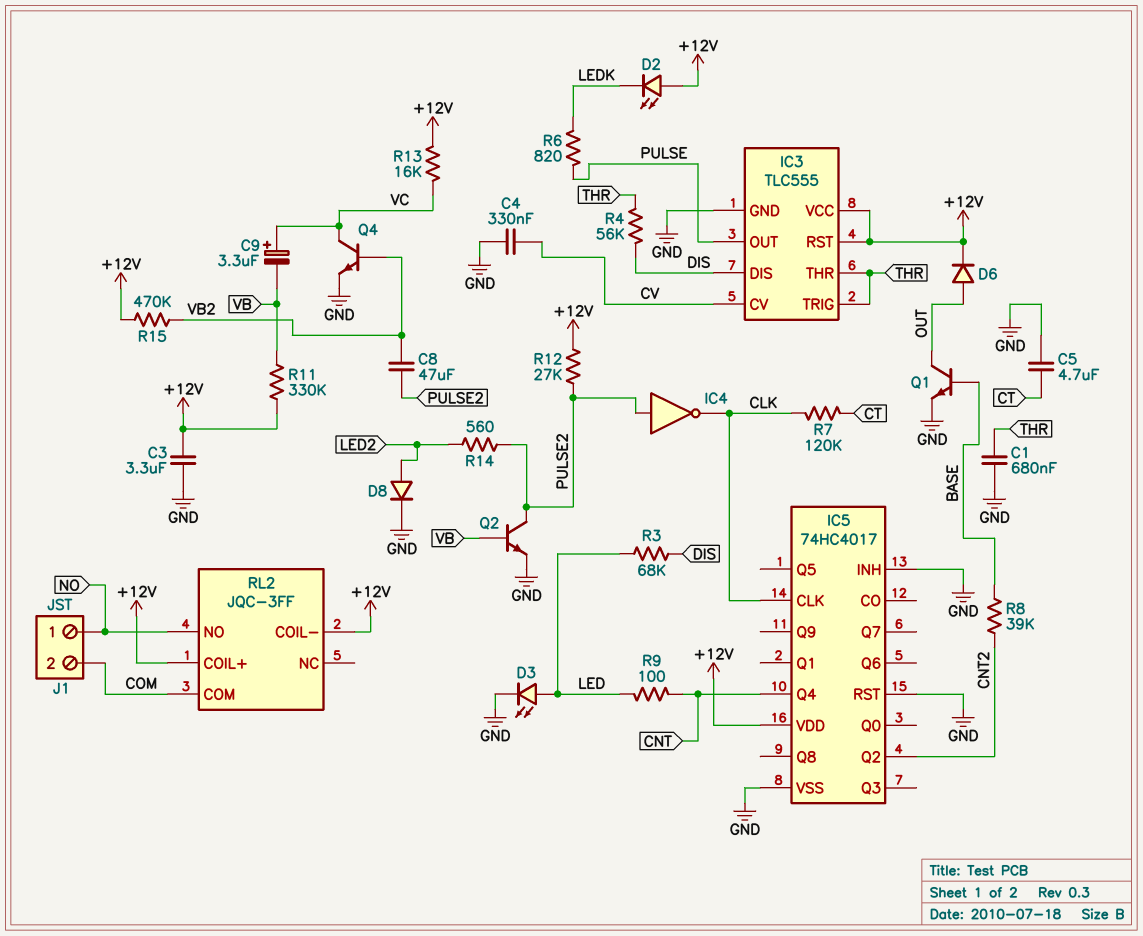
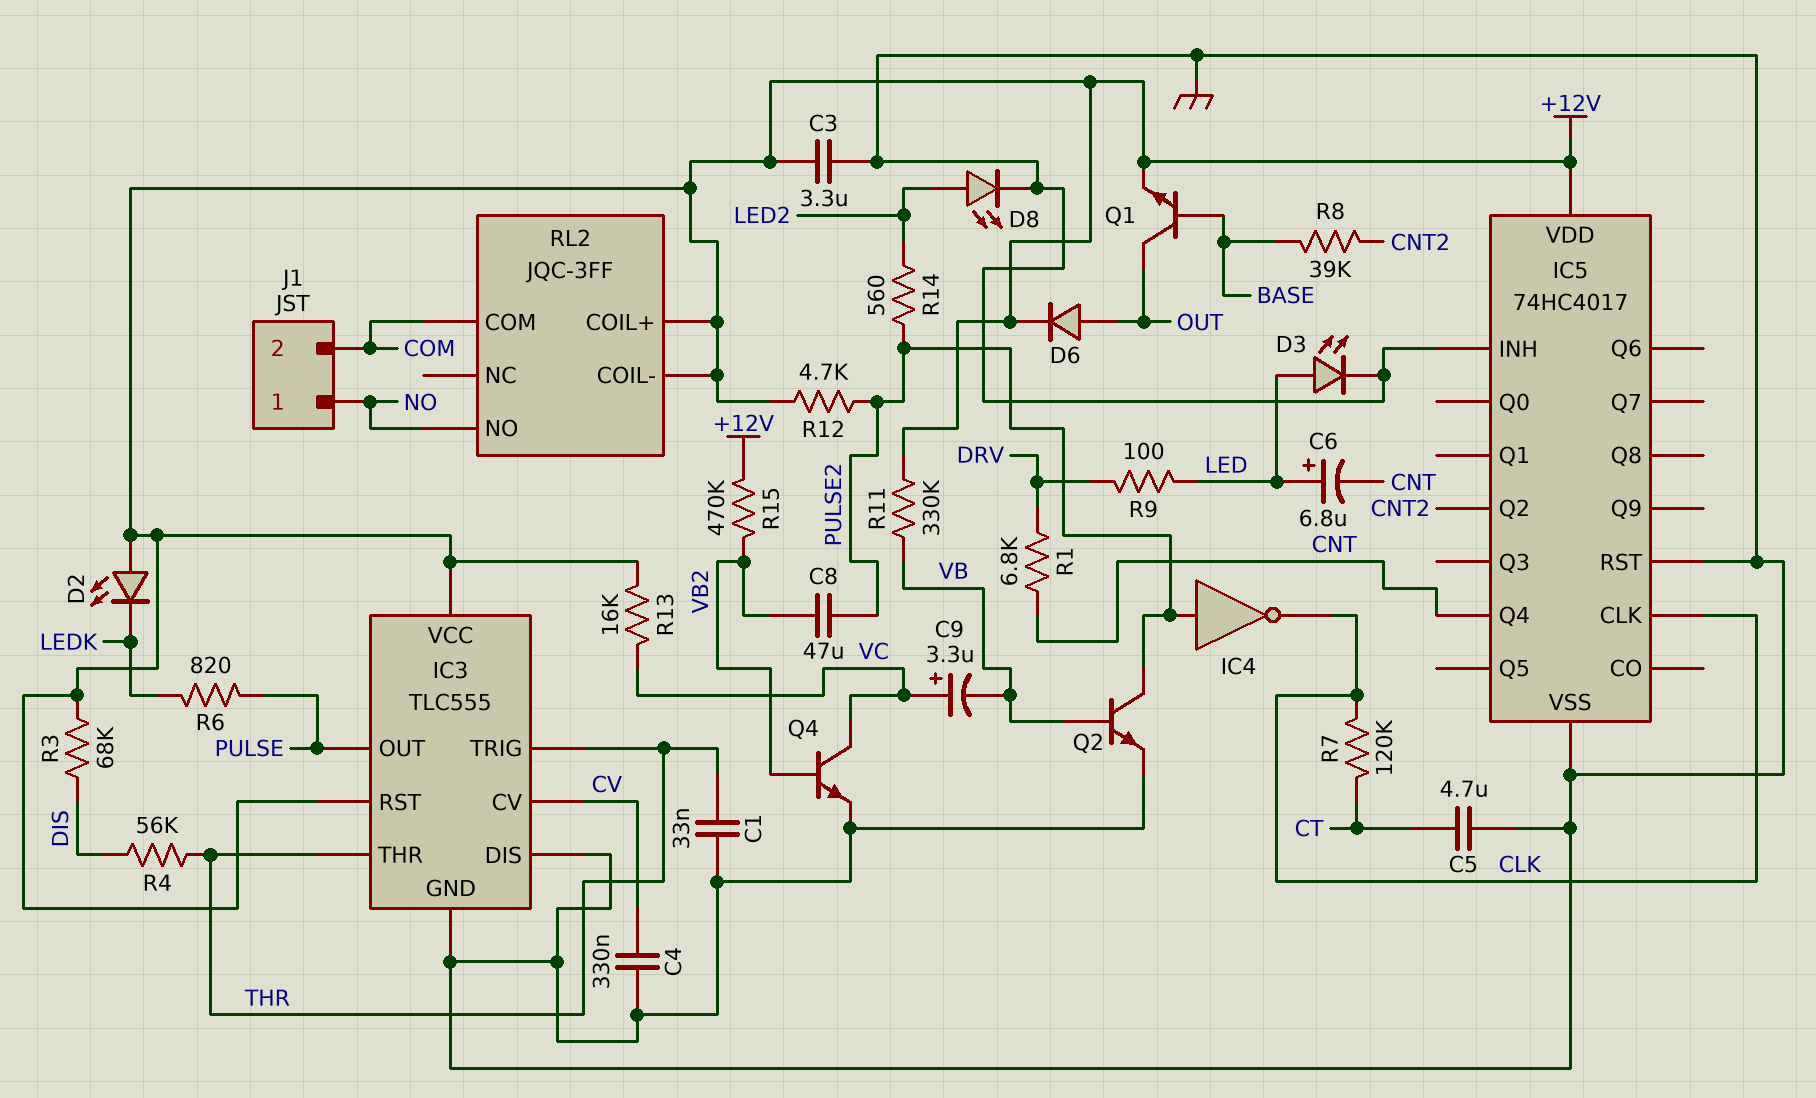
C1: 680nF (GND, THR) -> 33nF (GND, THR)
C6: none -> 6.8uF (plus LED, minus CNT)
D8: diode (A LED2, K GND) -> LED (A LED2, K GND)
IC3 pin DIS: DIS -> GND
Q1: NPN (B BASE, C OUT, E GND) -> NPN (B BASE, C OUT, E +12V)
R1: none -> 6.8k (CNT, DRV)
R3: 68k (DIS, LED) -> 68k (+12V, DIS)
R9: 100 (CNT, LED) -> 100 (DRV, LED)
R12: 27k (+12V, PULSE2) -> 4.7k (+12V, PULSE2)

